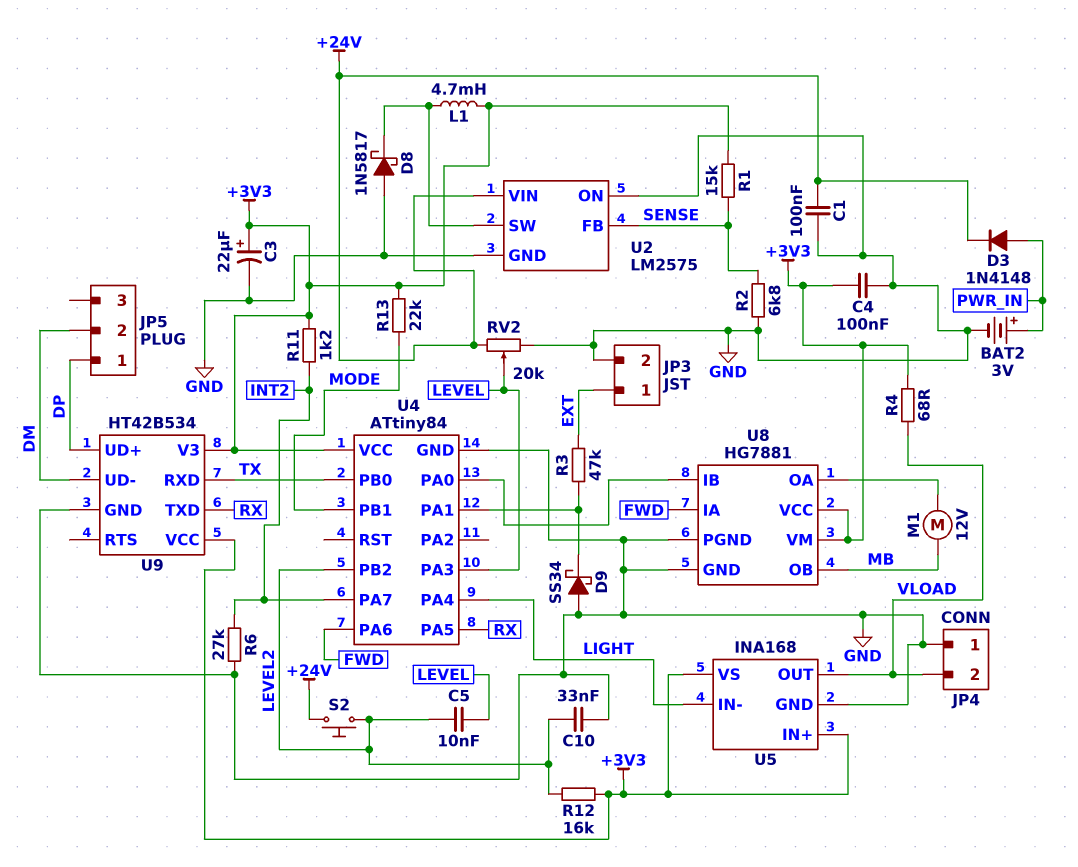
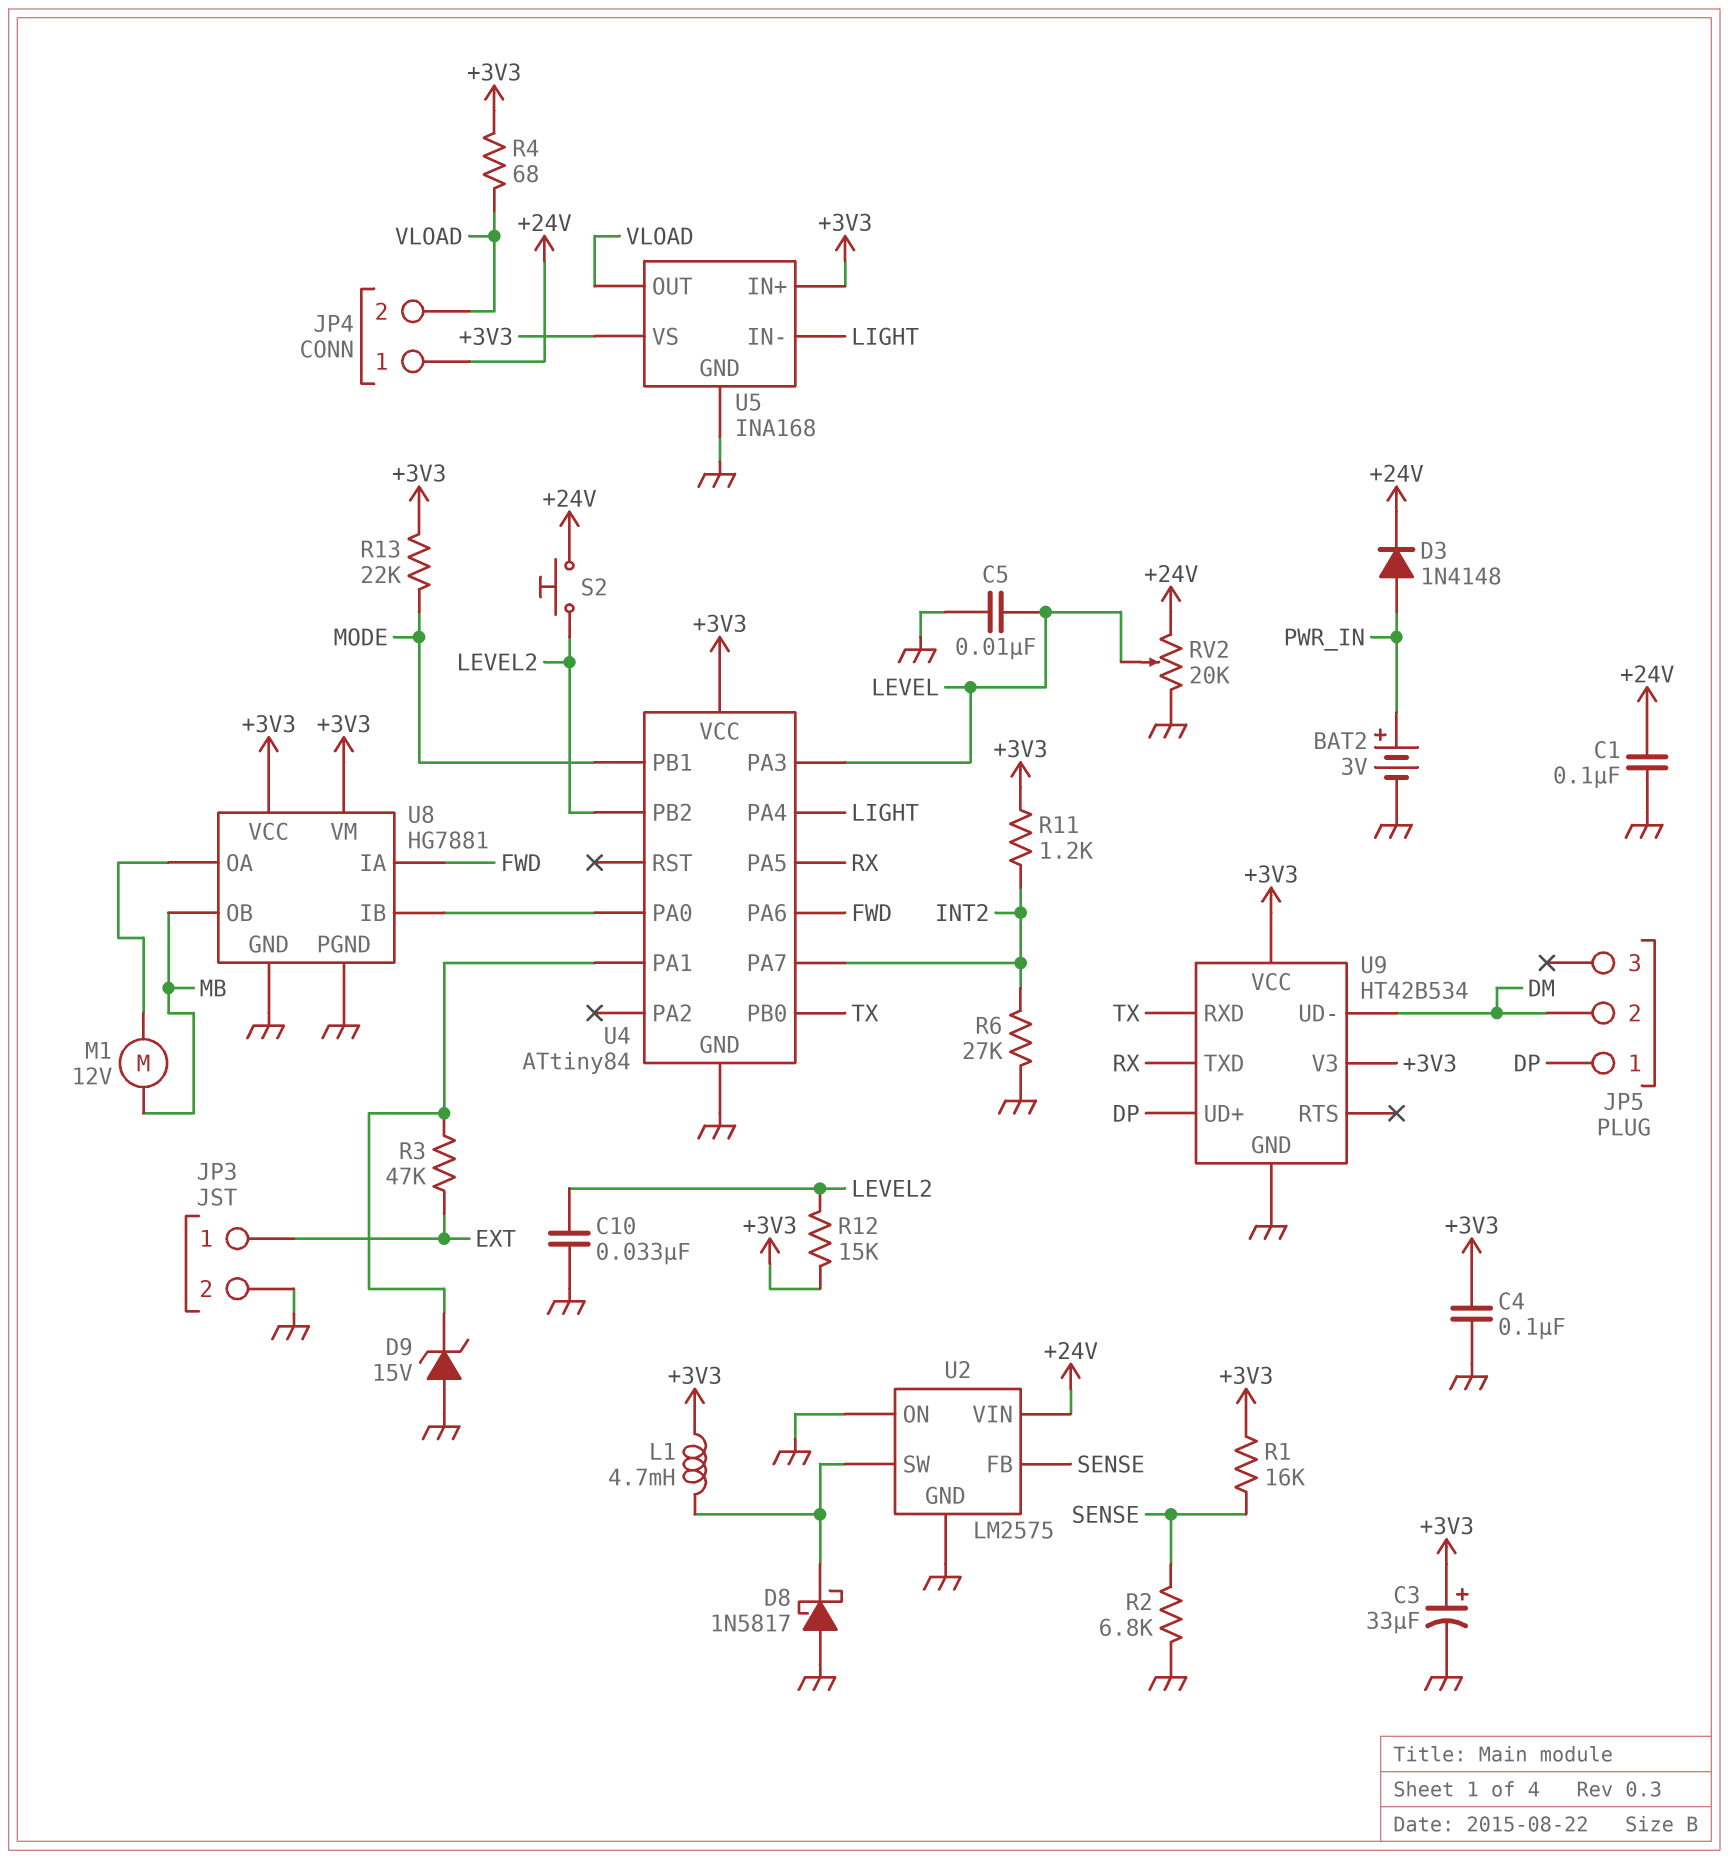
C3: 22uF (plus +3V3, minus GND) -> 33uF (plus +3V3, minus GND)
C5: 10nF (LEVEL, LEVEL2) -> 10nF (GND, LEVEL)
D9: schottky SS34 (A GND, K U4/PA1) -> zener 15V (A GND, K U4/PA1)
JP4 pin 1: GND -> +24V
R1: 15k (+3V3, SENSE) -> 16k (+3V3, SENSE)
R12: 16k (+3V3, LEVEL2) -> 15k (+3V3, LEVEL2)

